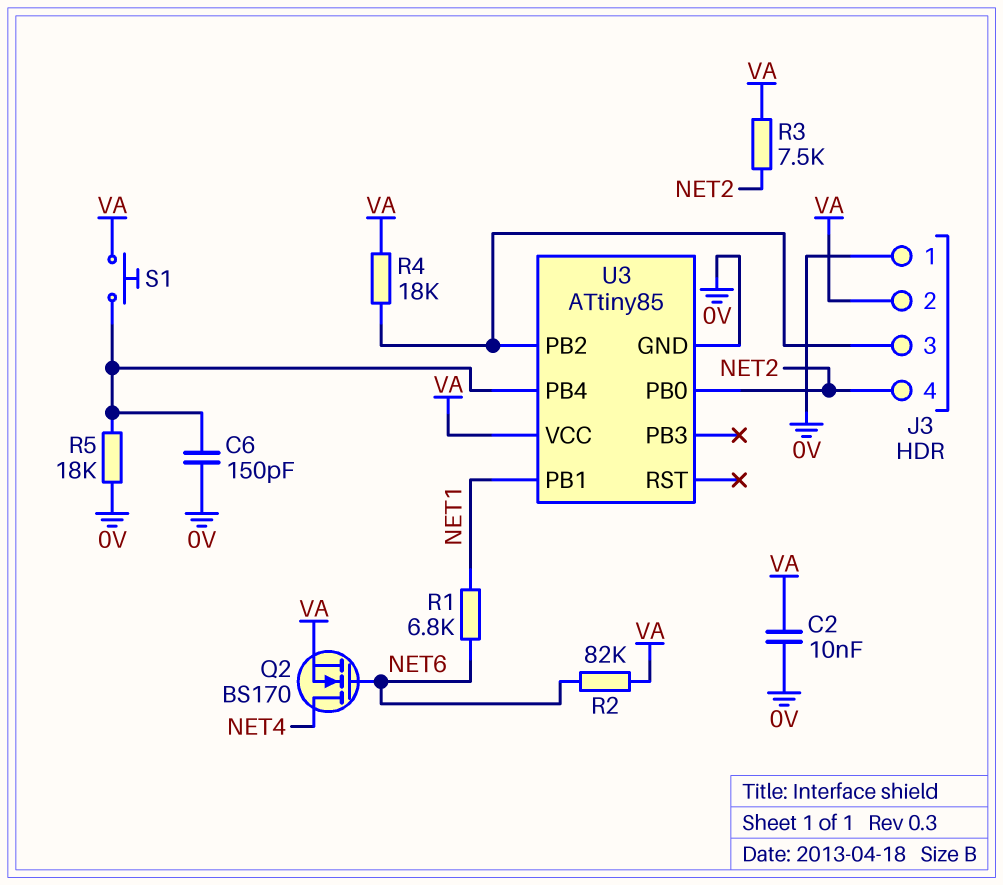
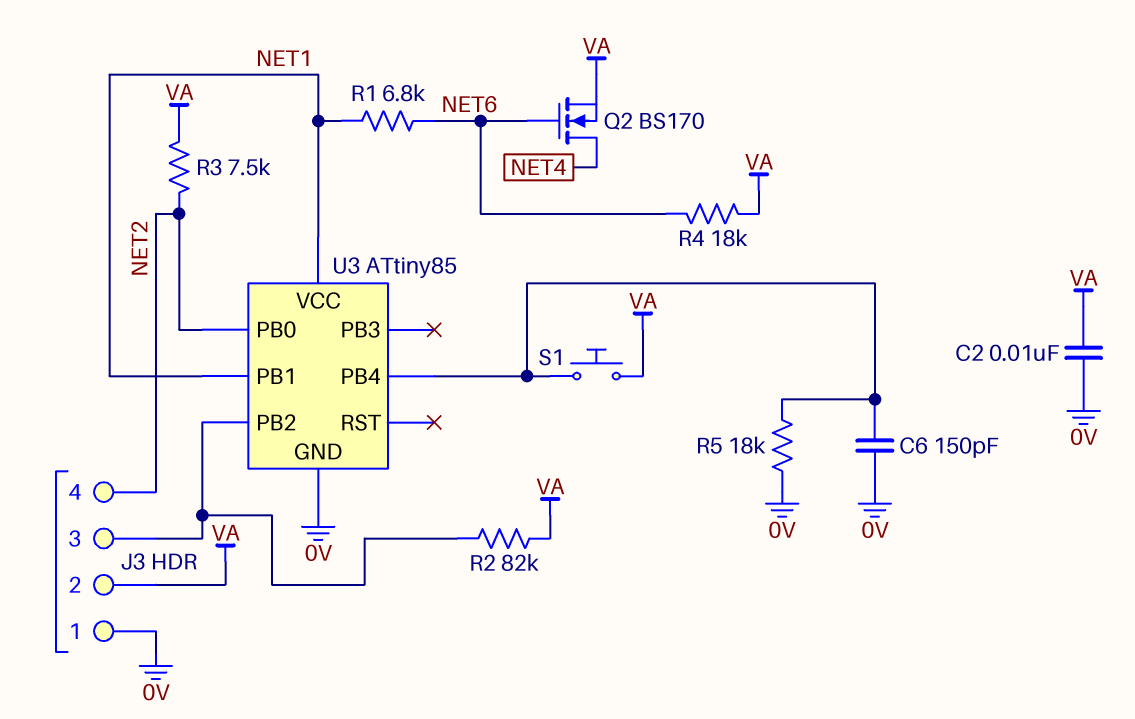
R2: 82k (NET6, VA) -> 82k (J3/3, VA)
R4: 18k (J3/3, VA) -> 18k (NET6, VA)
U3 pin VCC: VA -> NET1

